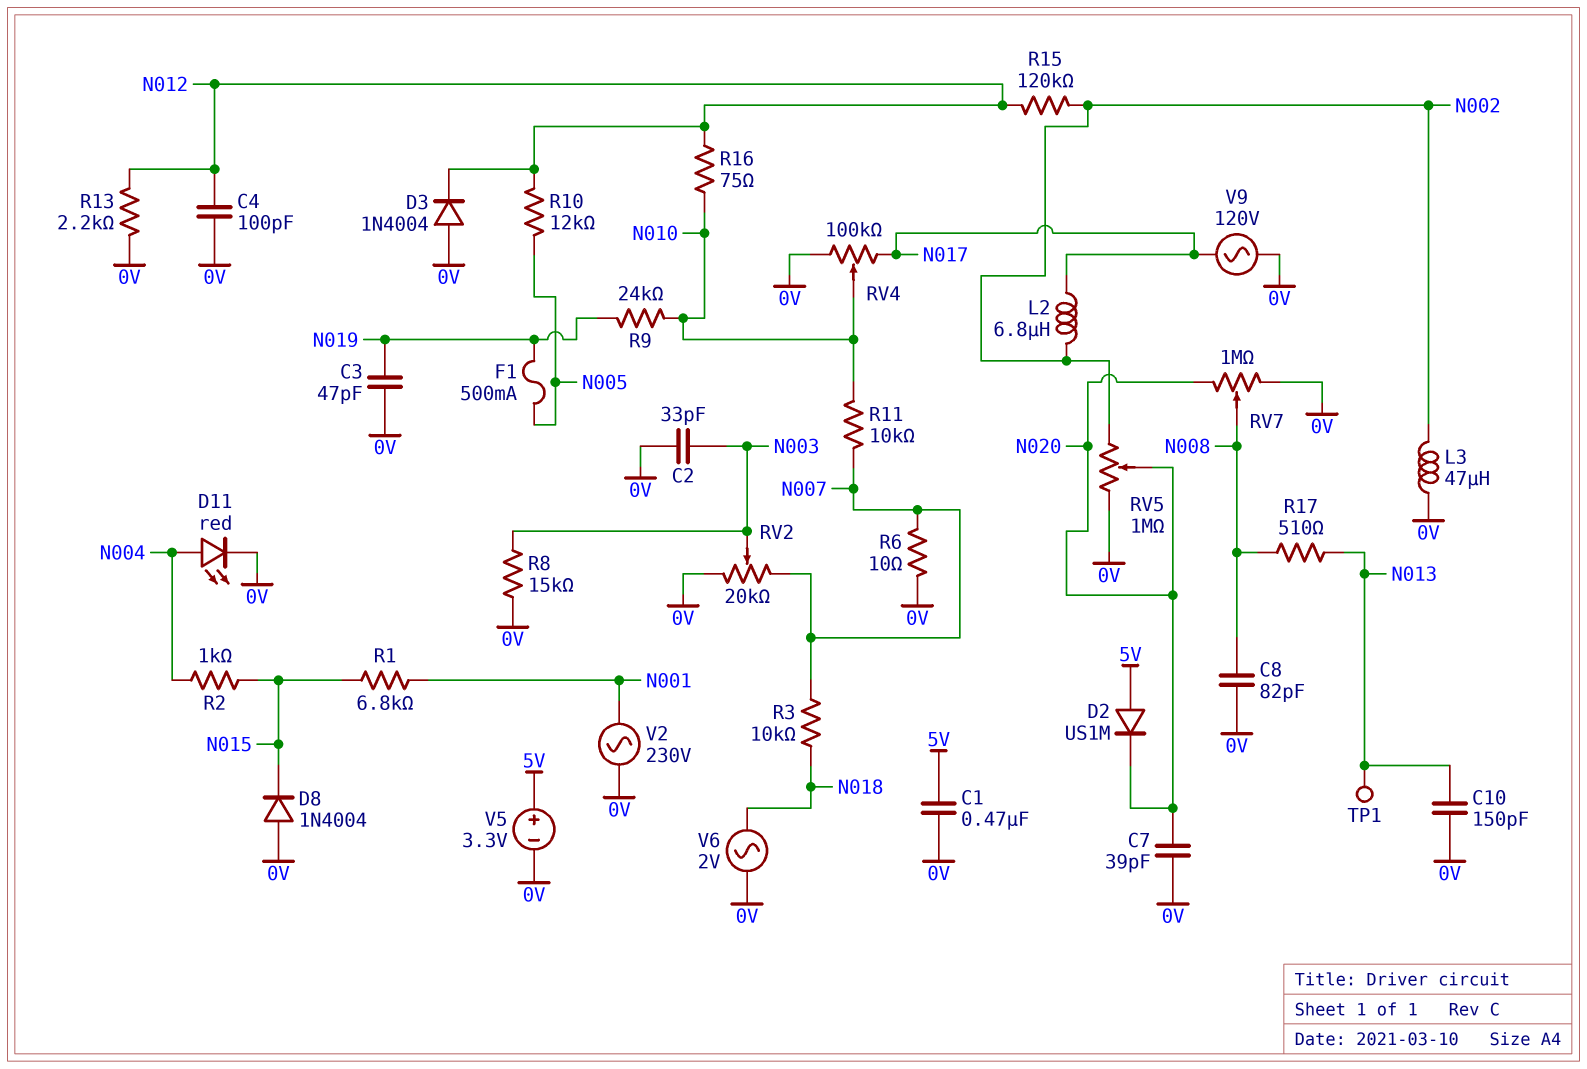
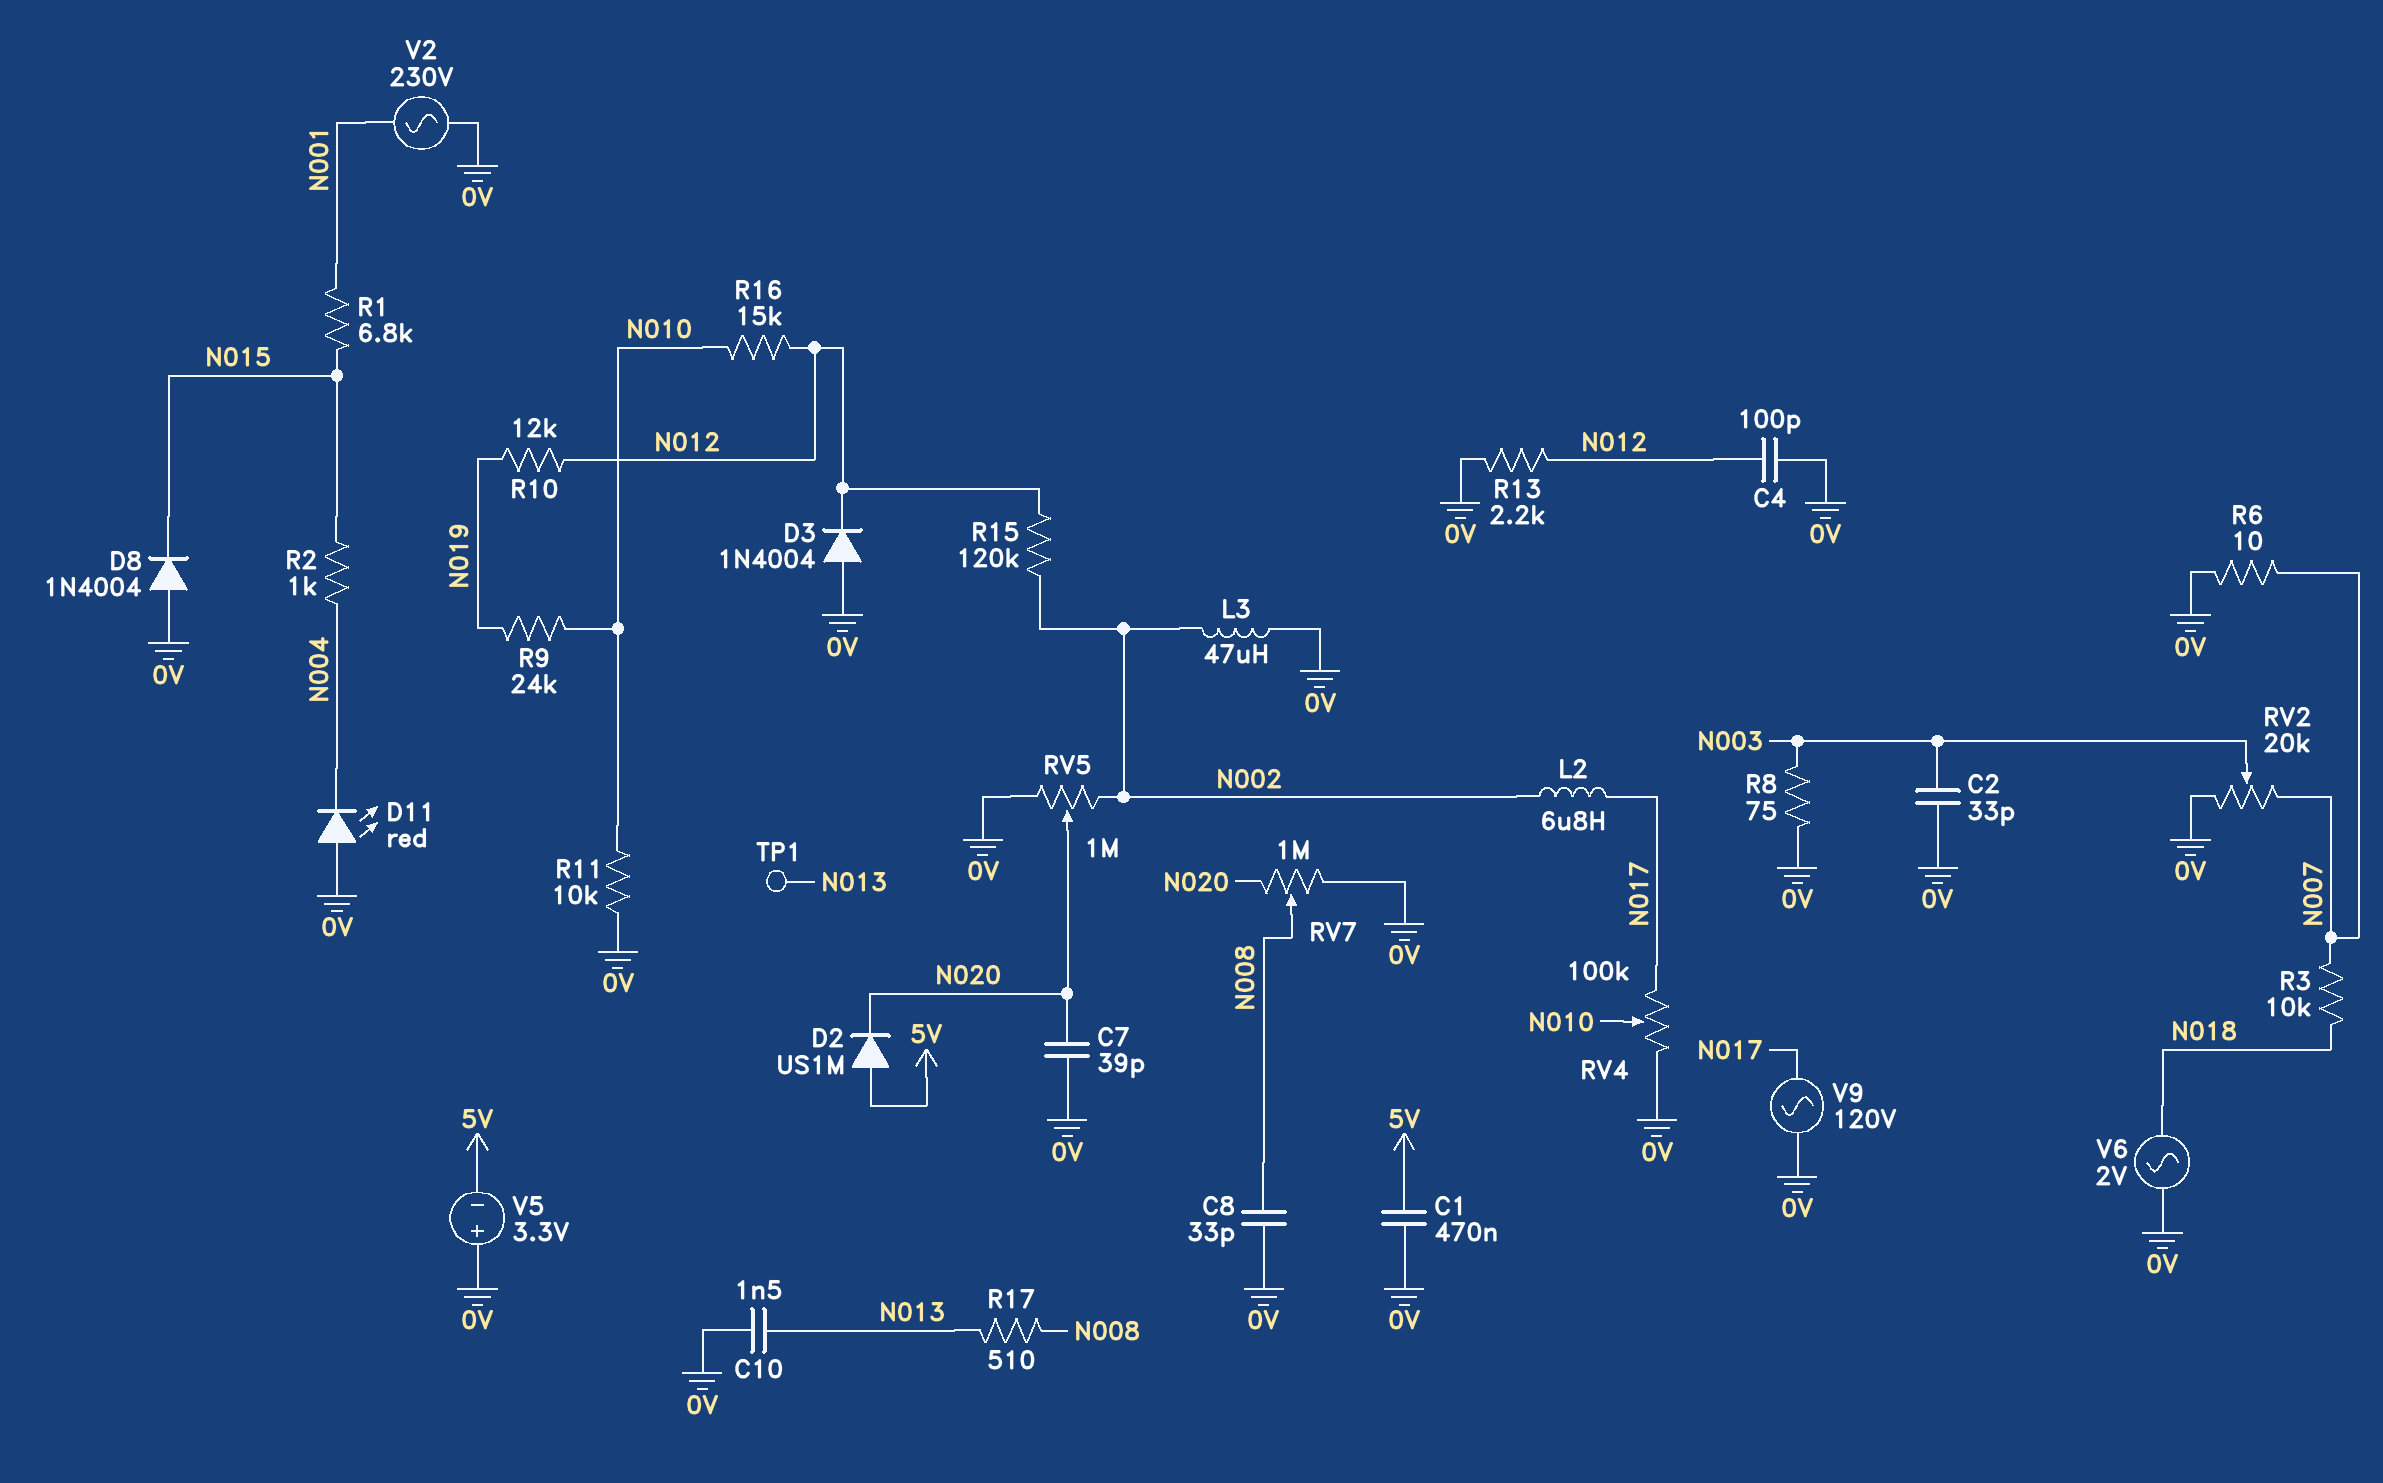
C3: 47pF (0V, N019) -> none
C8: 82pF (0V, N008) -> 33pF (0V, N008)
C10: 150pF (0V, N013) -> 1.5nF (0V, N013)
D11: LED red (A N004, K 0V) -> LED red (A 0V, K N004)
F1: 500mA (N005, N019) -> none
R8: 15k (0V, N003) -> 75 (0V, N003)
R10: 12k (N005, N012) -> 12k (N012, N019)
R11: 10k (N007, N010) -> 10k (0V, N010)
R16: 75 (N010, N012) -> 15k (N010, N012)
V5: 3.3V (plus 5V, minus 0V) -> 3.3V (plus 0V, minus 5V)

